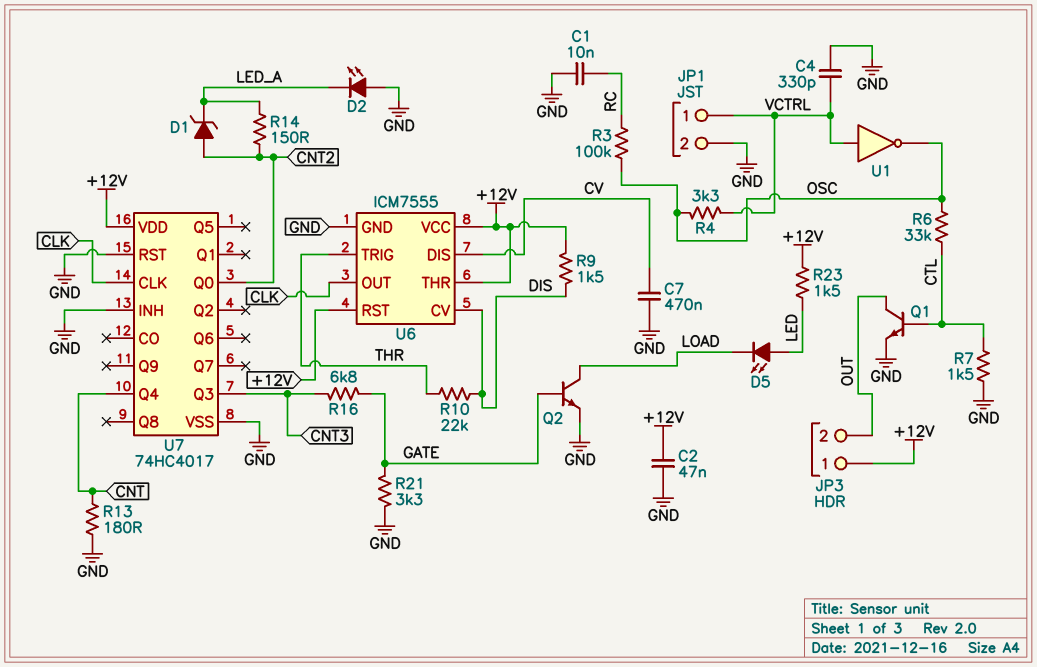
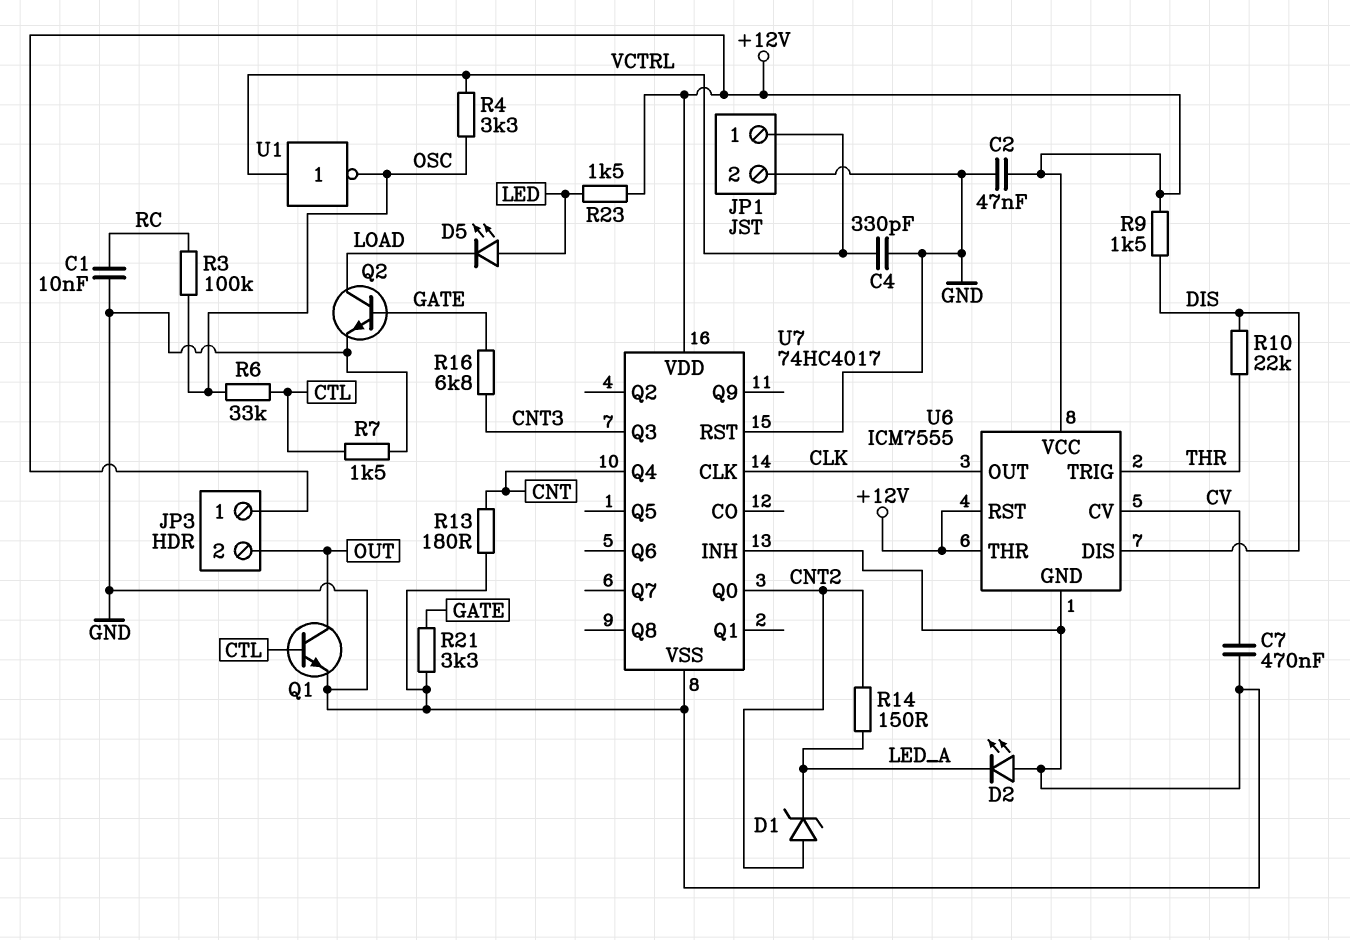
U6 pin CV: DIS -> CV
U6 pin DIS: CV -> DIS

